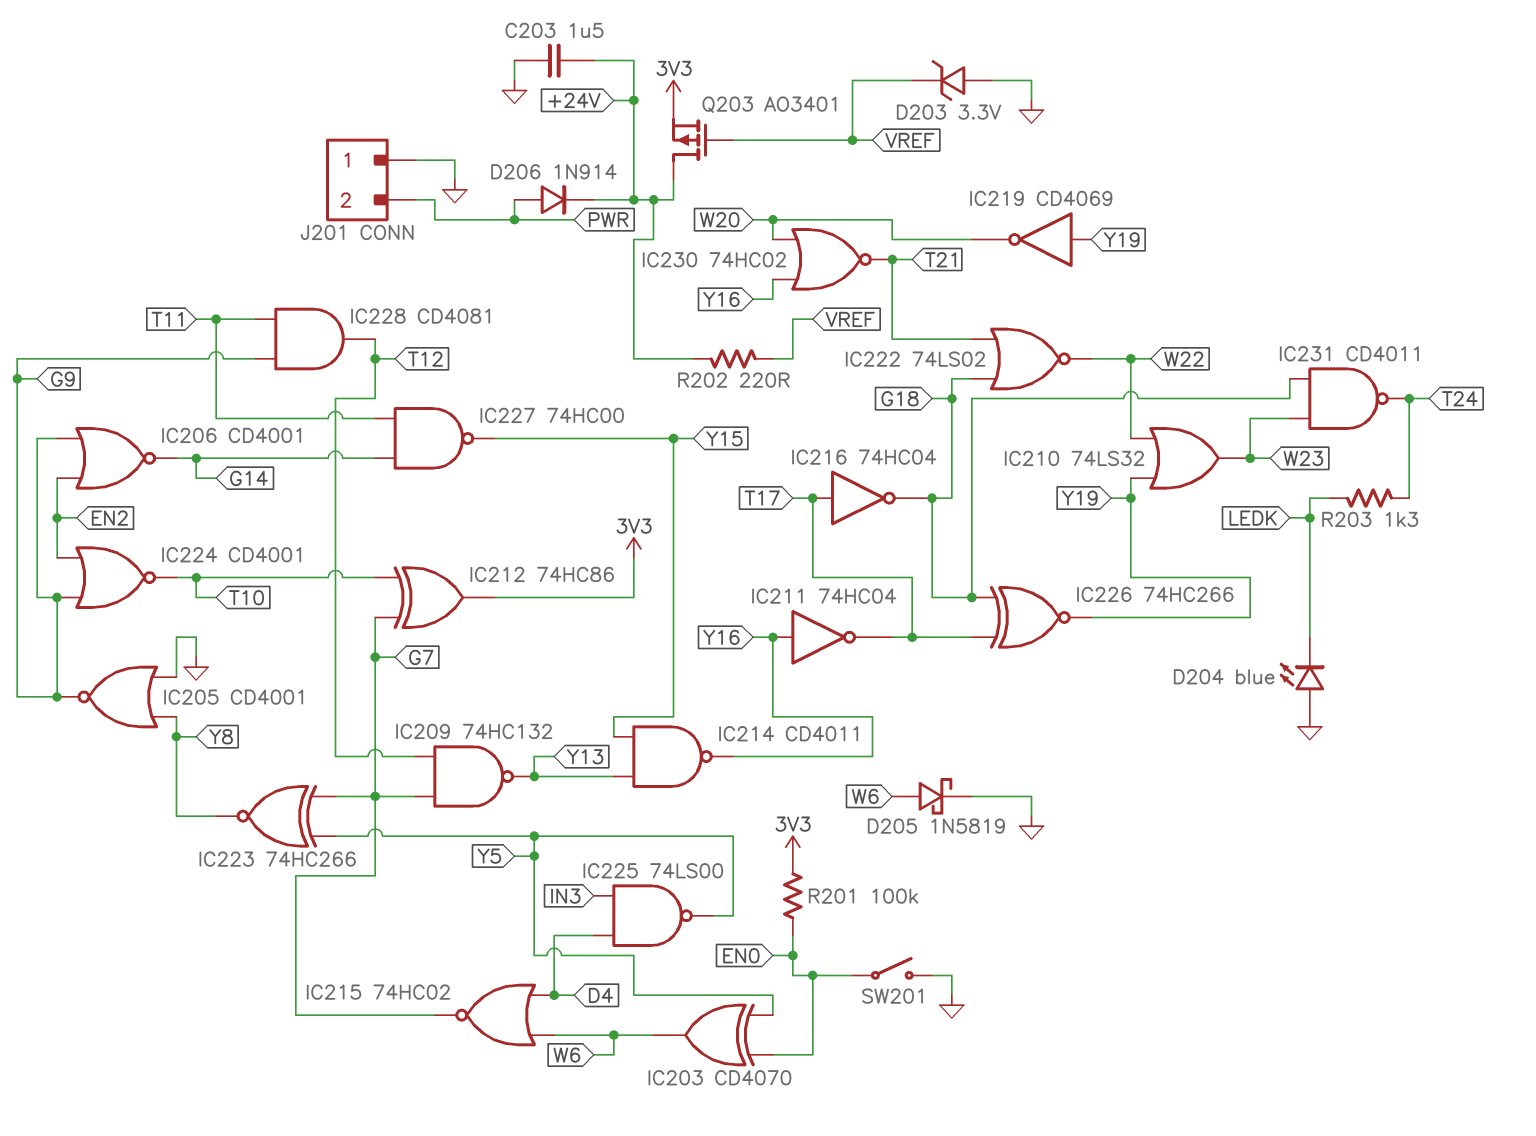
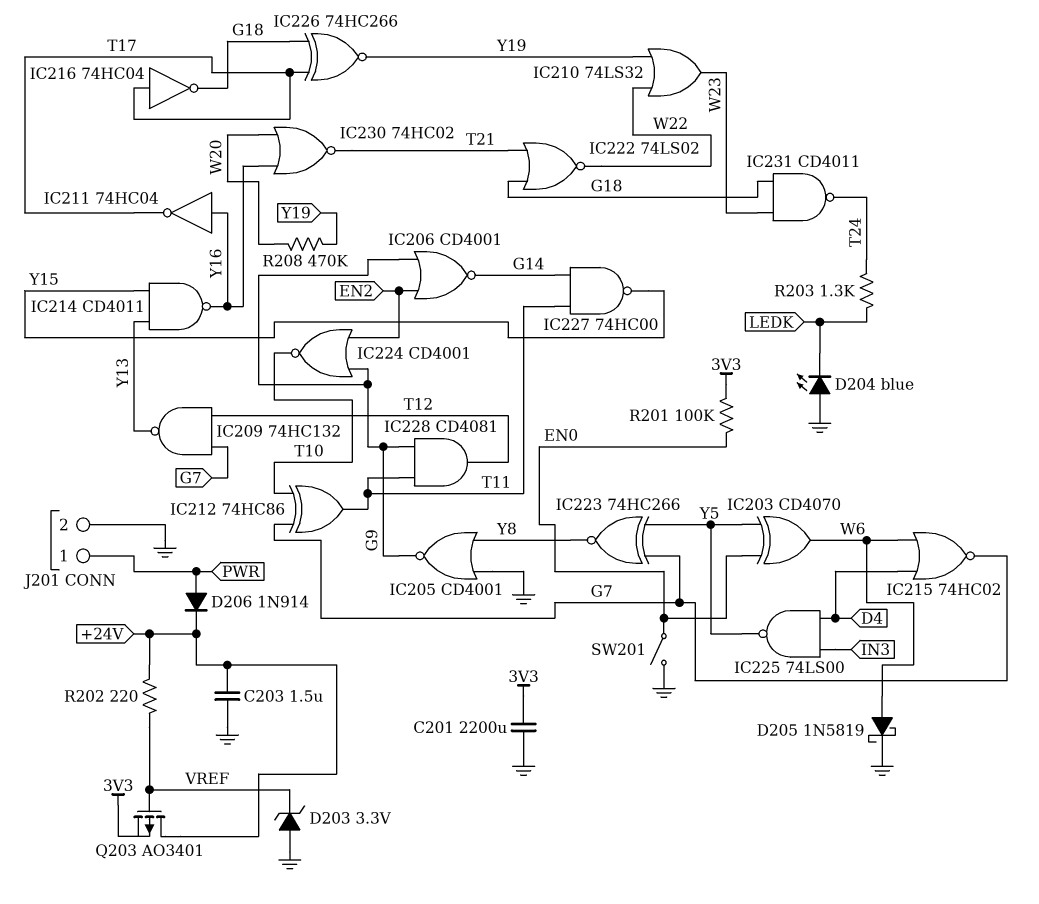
C201: none -> 2200uF (3V3, GND)
IC212: XOR 74HC86 (in G7, in T10, out 3V3) -> XOR 74HC86 (in G7, in T10, out T11)
IC219: NOT CD4069 (in Y19, out W20) -> none
J201 pin 1: GND -> PWR
J201 pin 2: PWR -> GND
R208: none -> 470k (W20, Y19)

